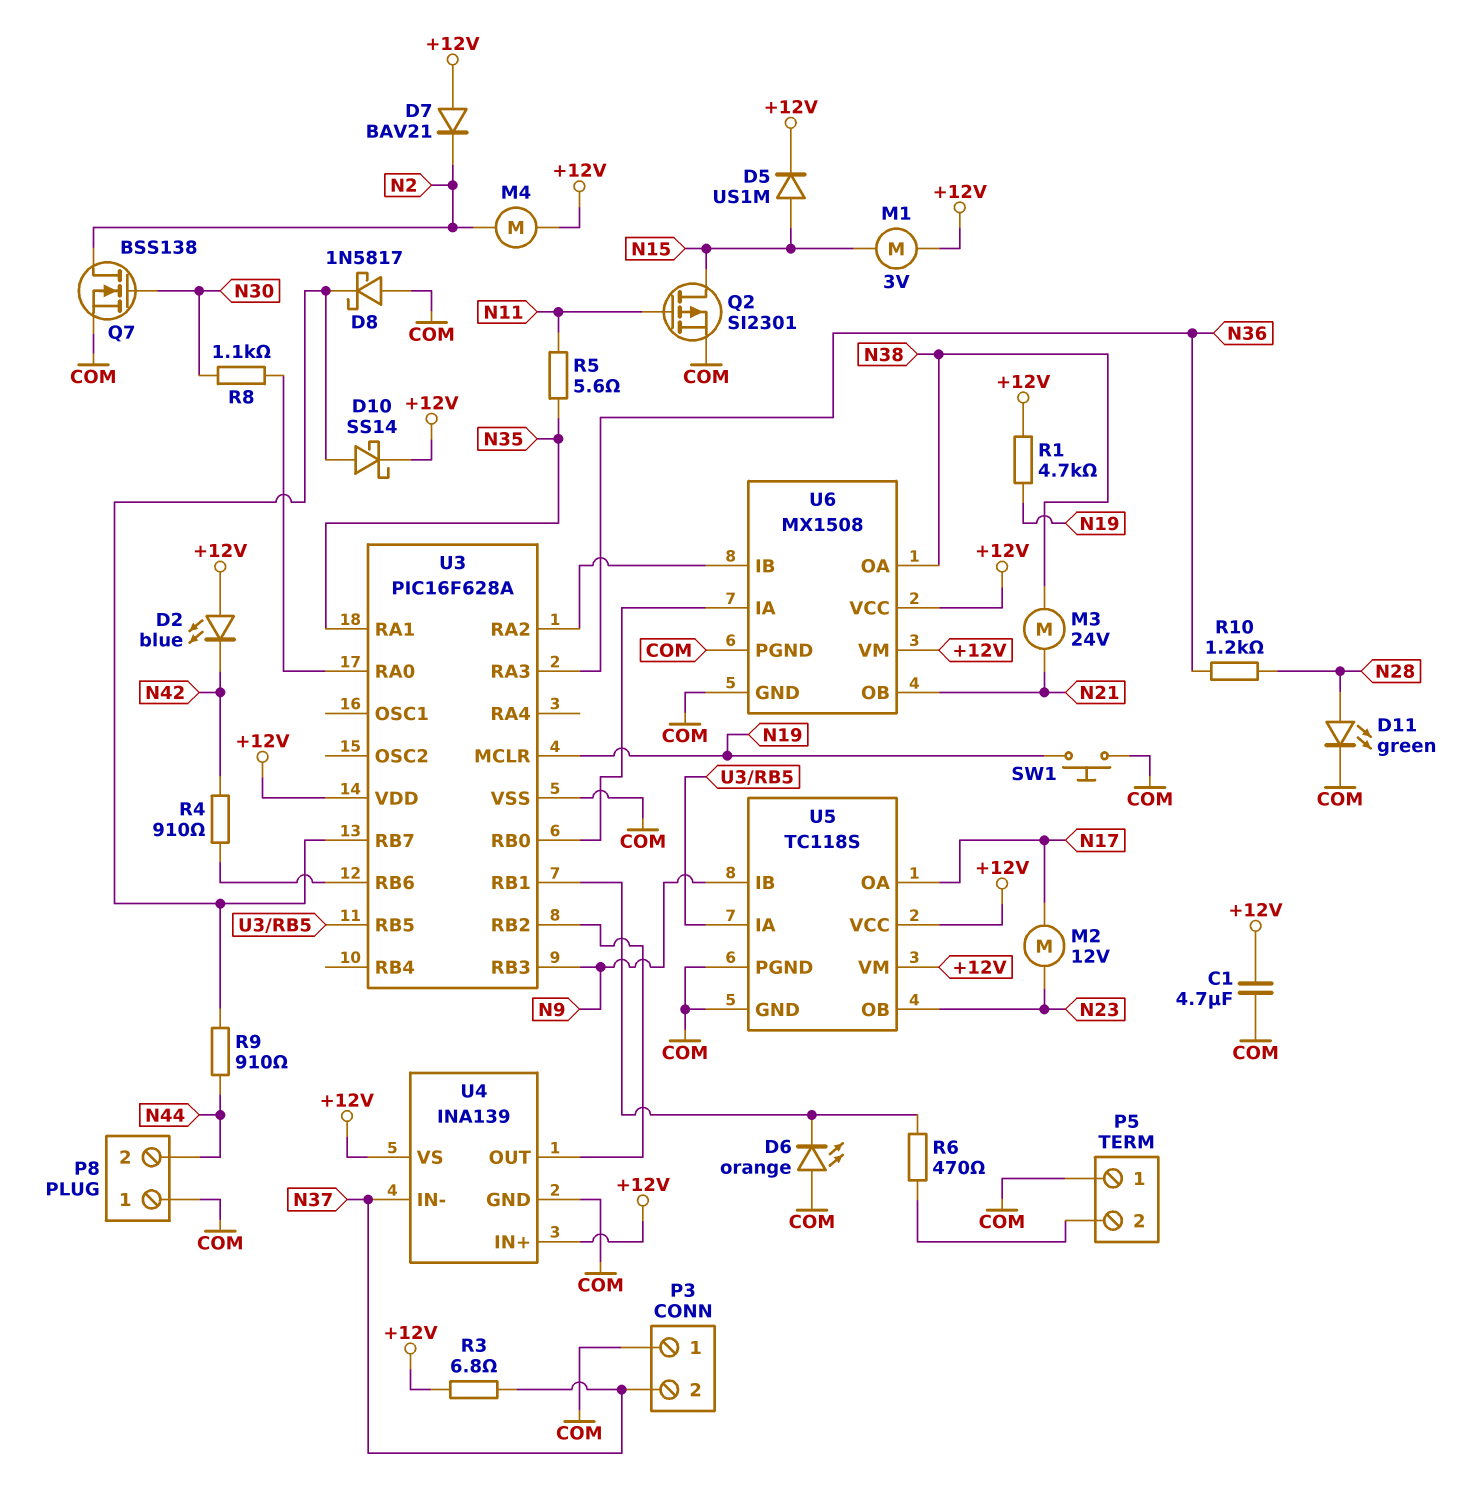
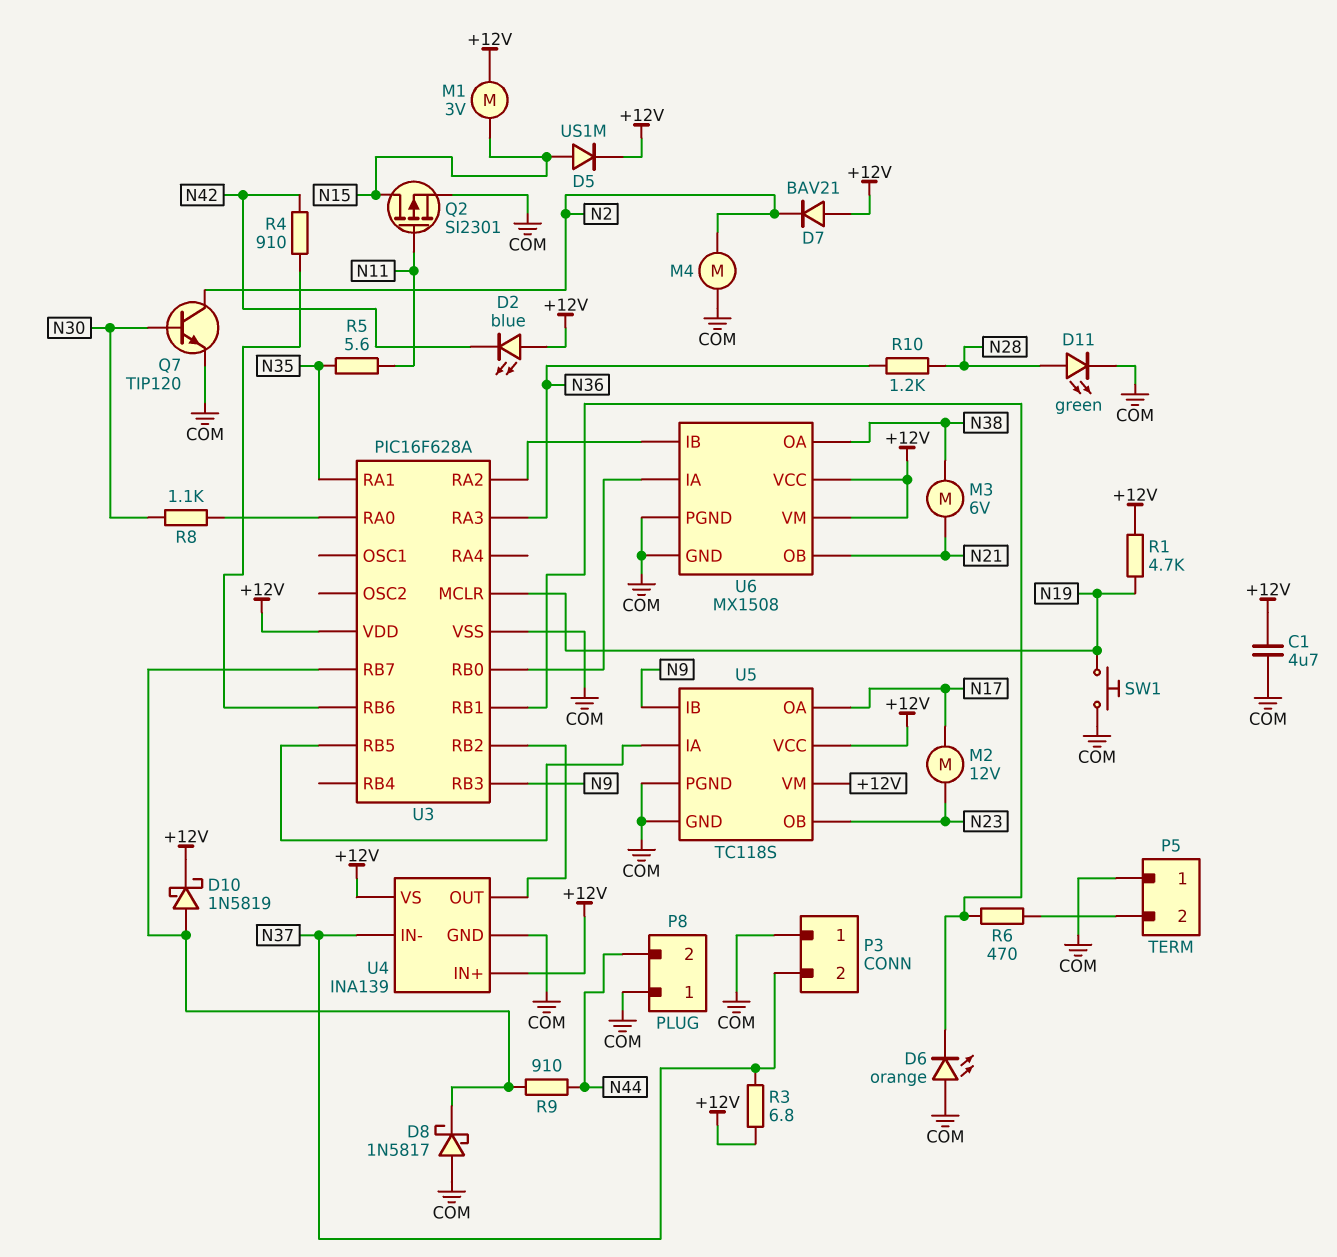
D10: schottky SS14 (A U3/RB7, K +12V) -> schottky 1N5819 (A U3/RB7, K +12V)
M3: motor 24V (N21, N38) -> motor 6V (N21, N38)
M4: motor (+12V, N2) -> motor (COM, N2)
Q7: NMOS BSS138 (G N30, D N2, S COM) -> NPN TIP120 (B N30, C N2, E COM)

